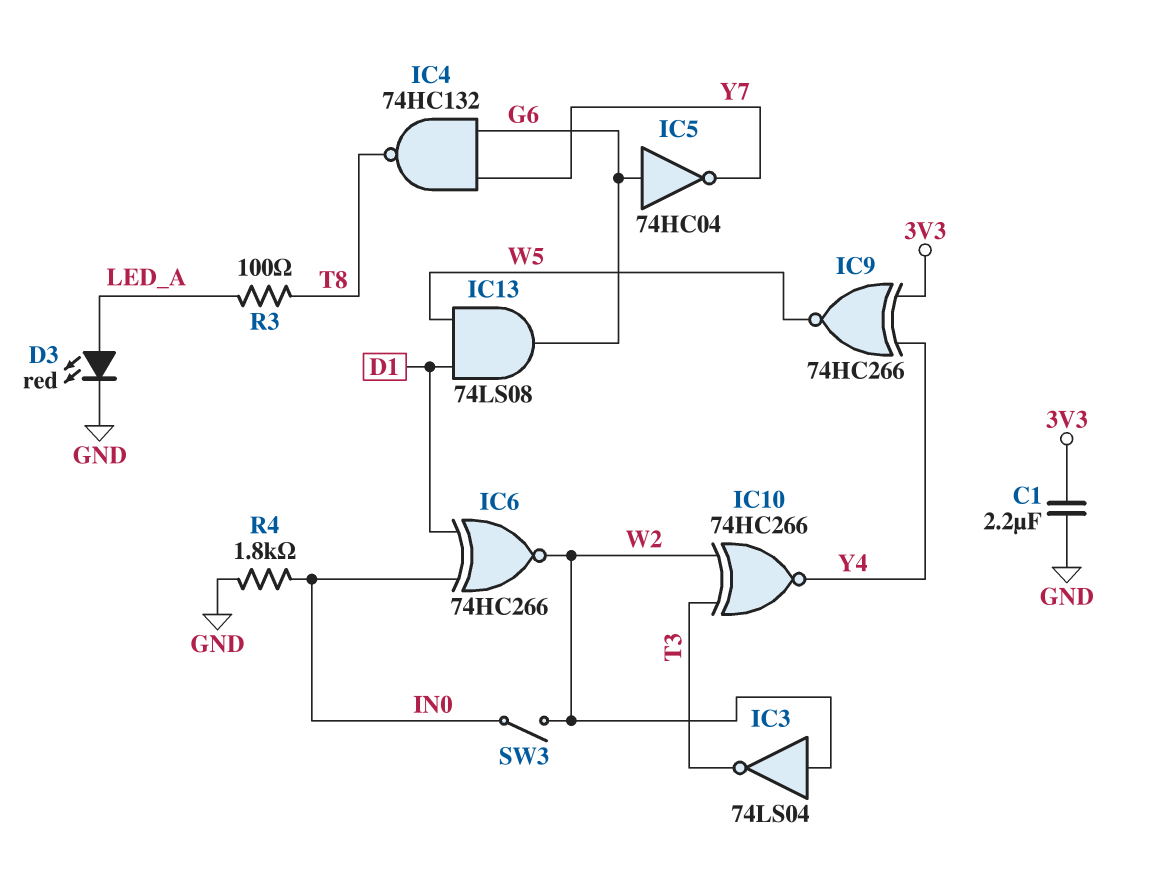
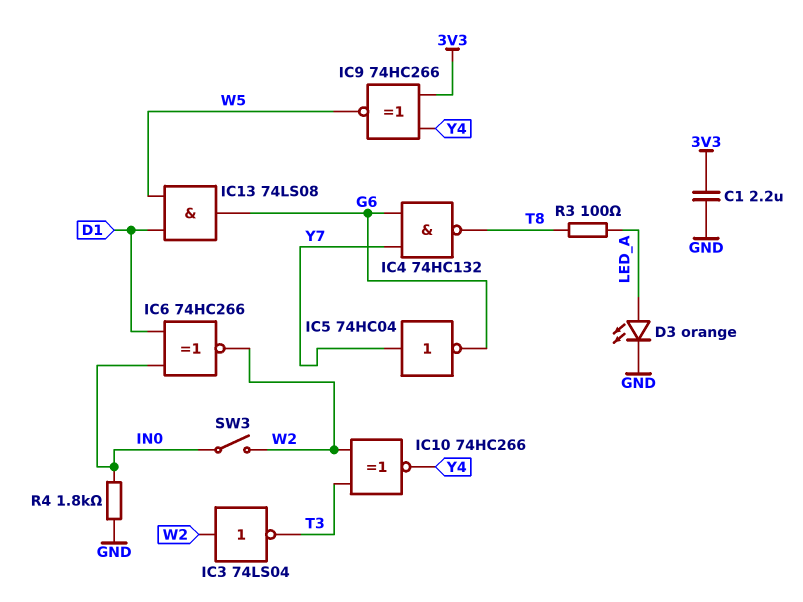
D3: LED red (A LED_A, K GND) -> LED orange (A LED_A, K GND)
IC5: NOT 74HC04 (in G6, out Y7) -> NOT 74HC04 (in Y7, out G6)

